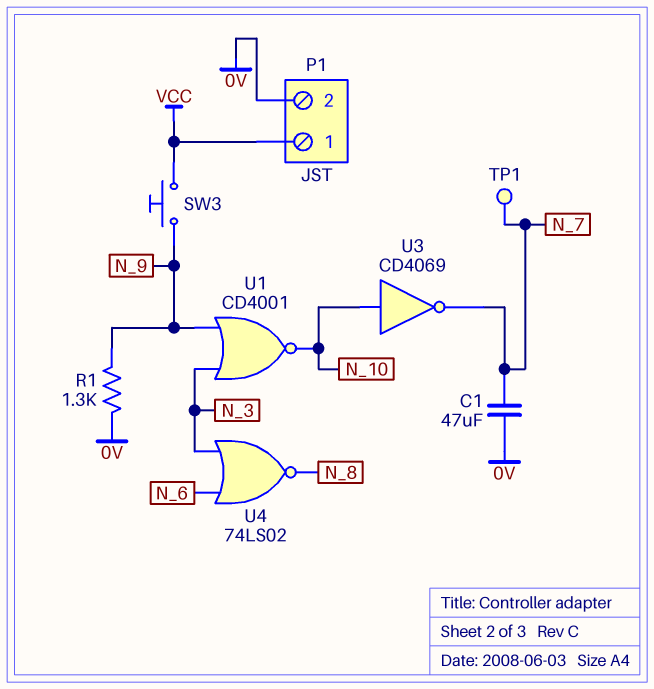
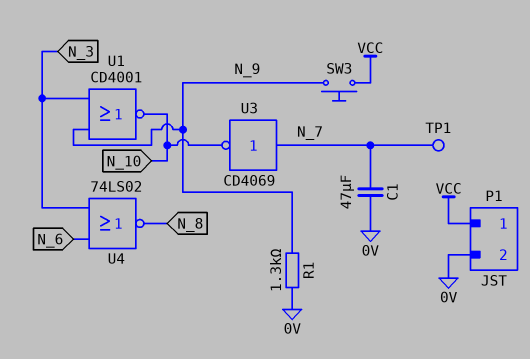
U3: NOT CD4069 (in N_10, out N_7) -> NOT CD4069 (in N_7, out N_10)

